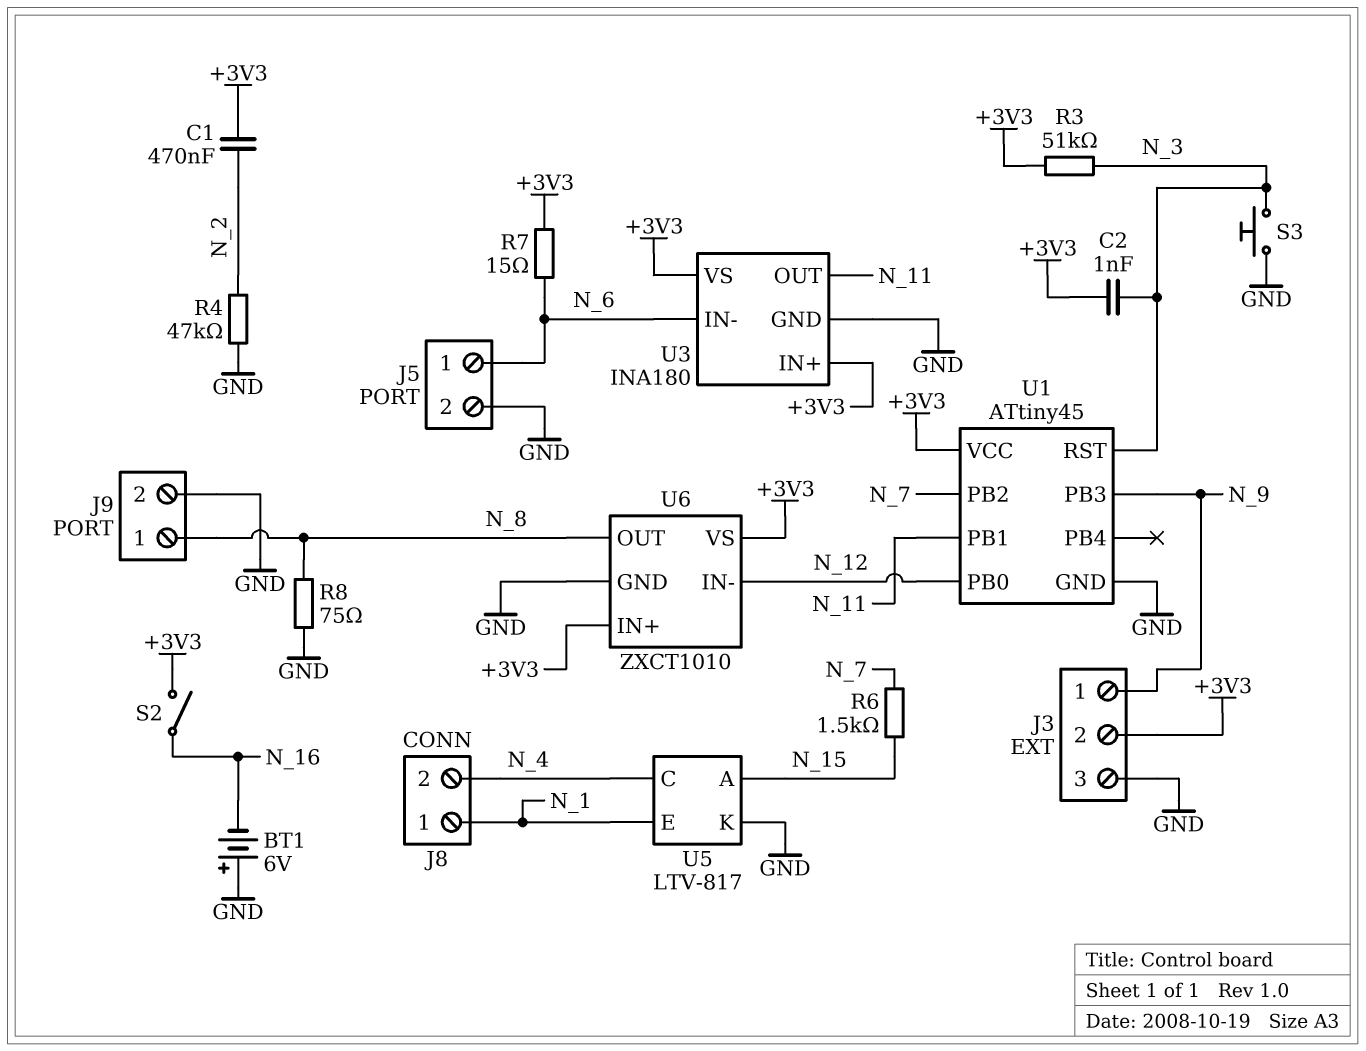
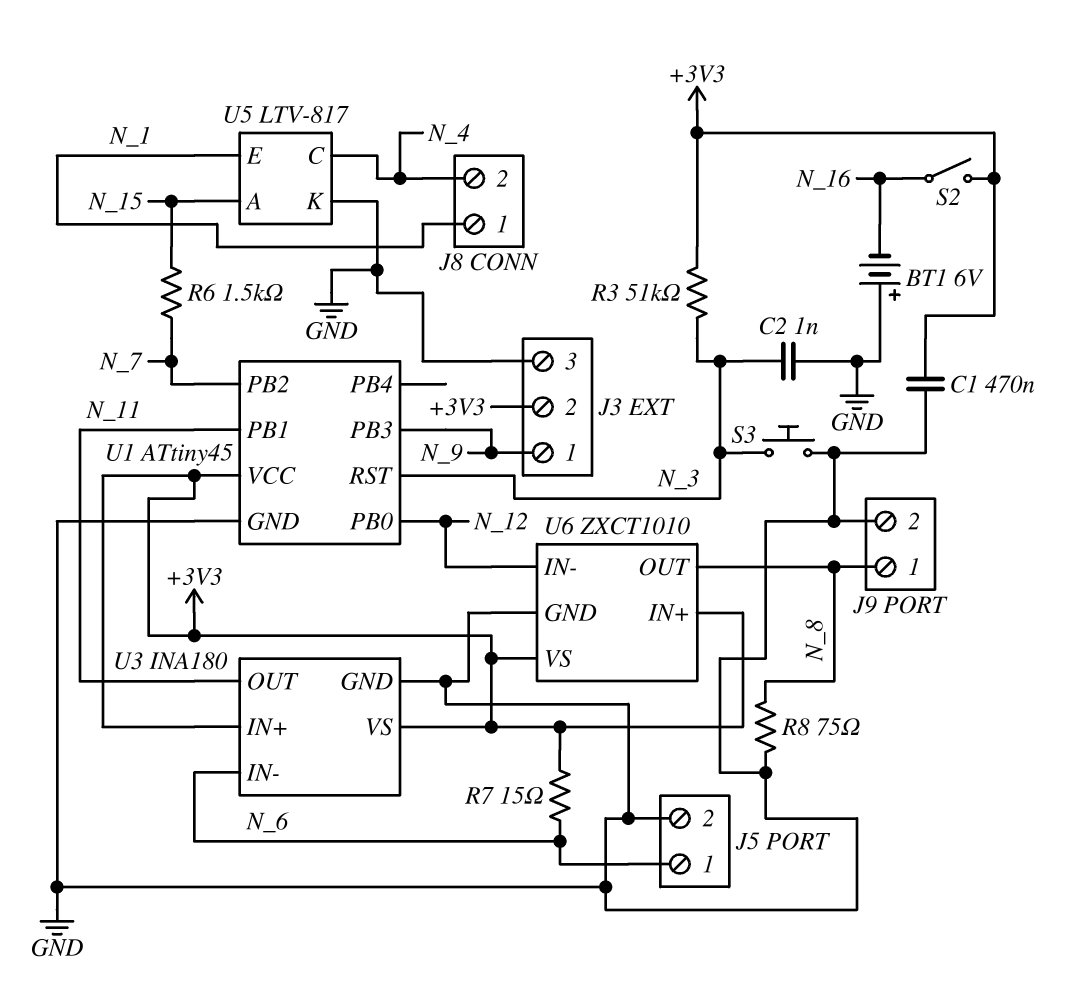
C1: 470nF (+3V3, N_2) -> 470nF (+3V3, GND)
C2: 1nF (+3V3, N_3) -> 1nF (GND, N_3)
R4: 47k (GND, N_2) -> none

